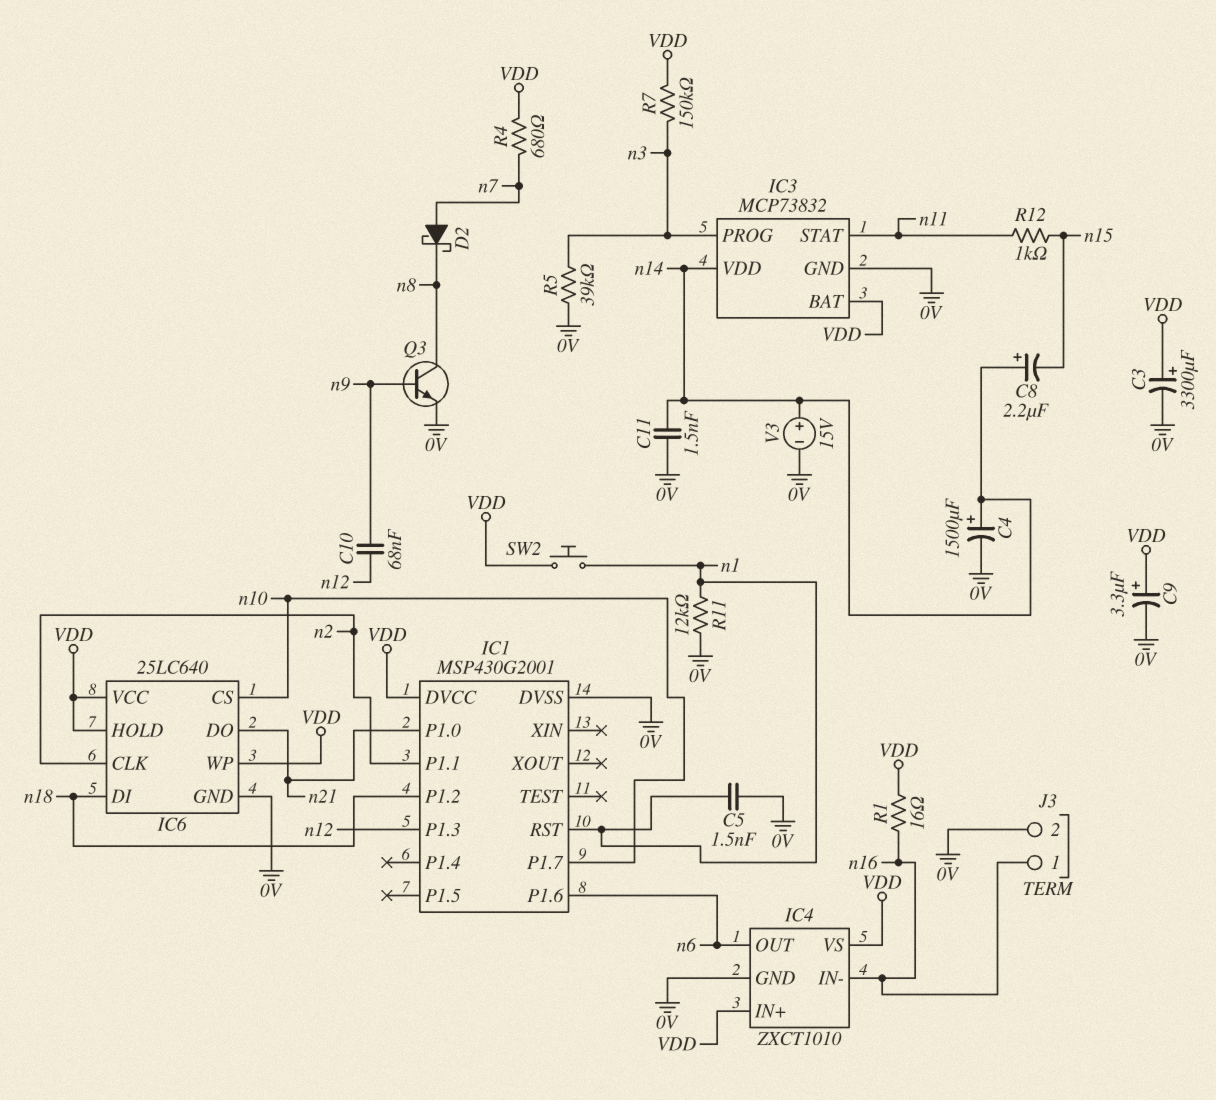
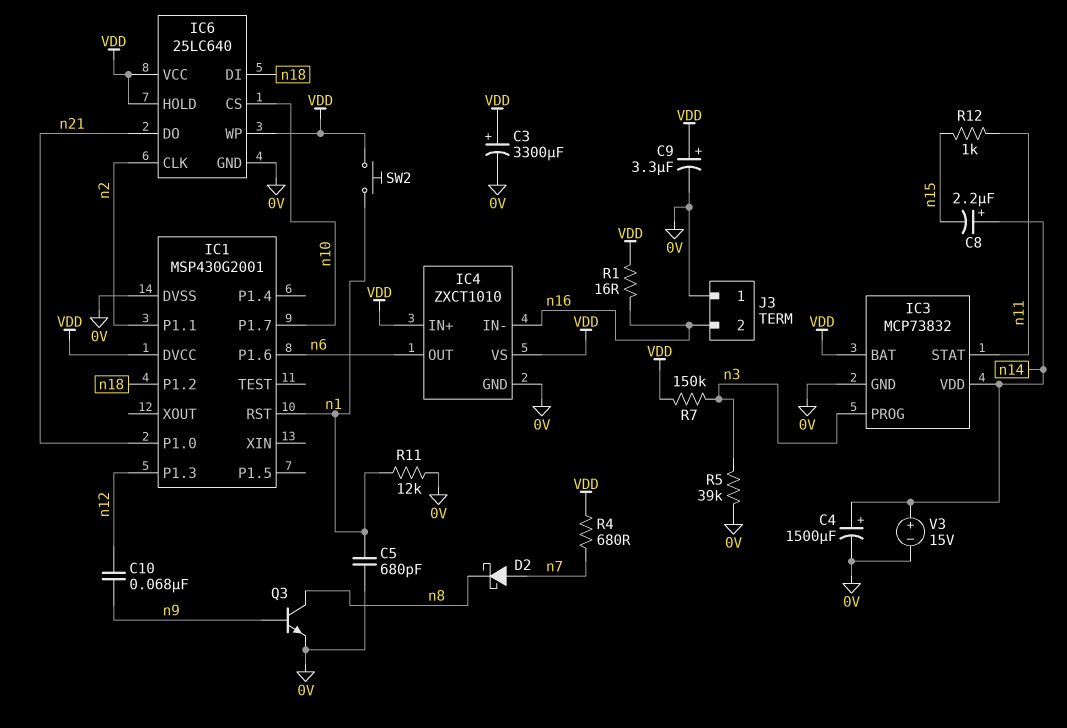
C5: 1.5nF (0V, n1) -> 680pF (0V, n1)
C11: 1.5nF (0V, n14) -> none
J3 pin 1: n16 -> 0V
J3 pin 2: 0V -> n16

